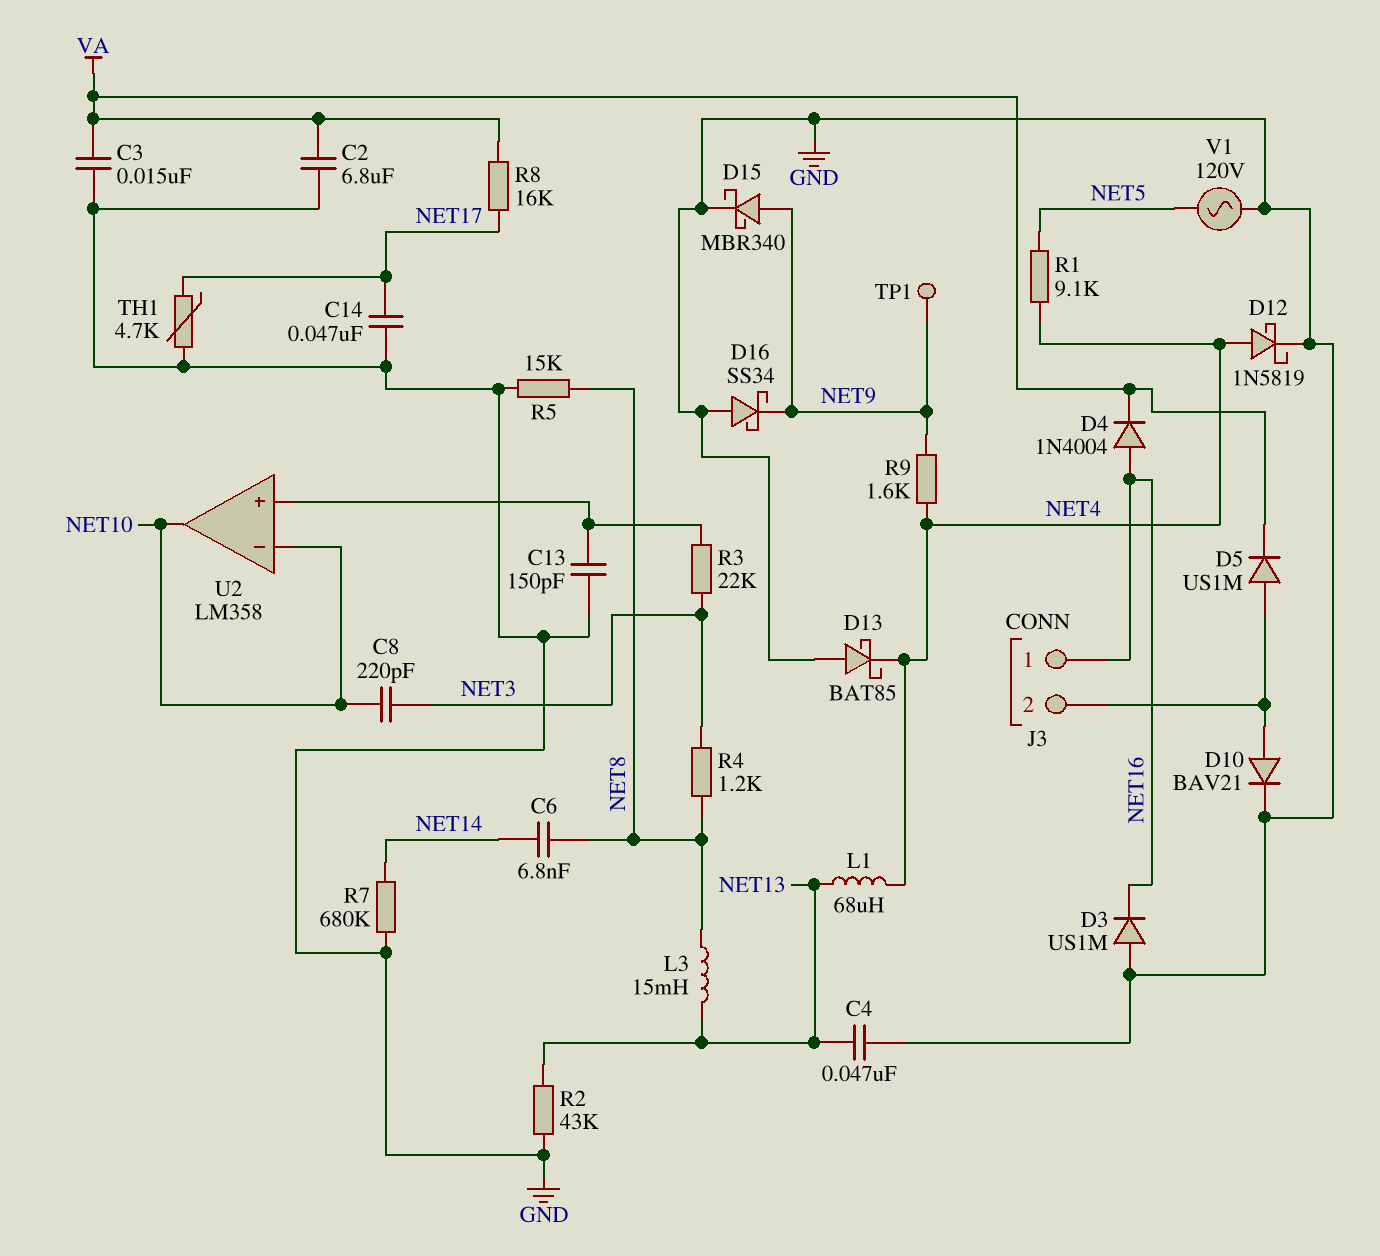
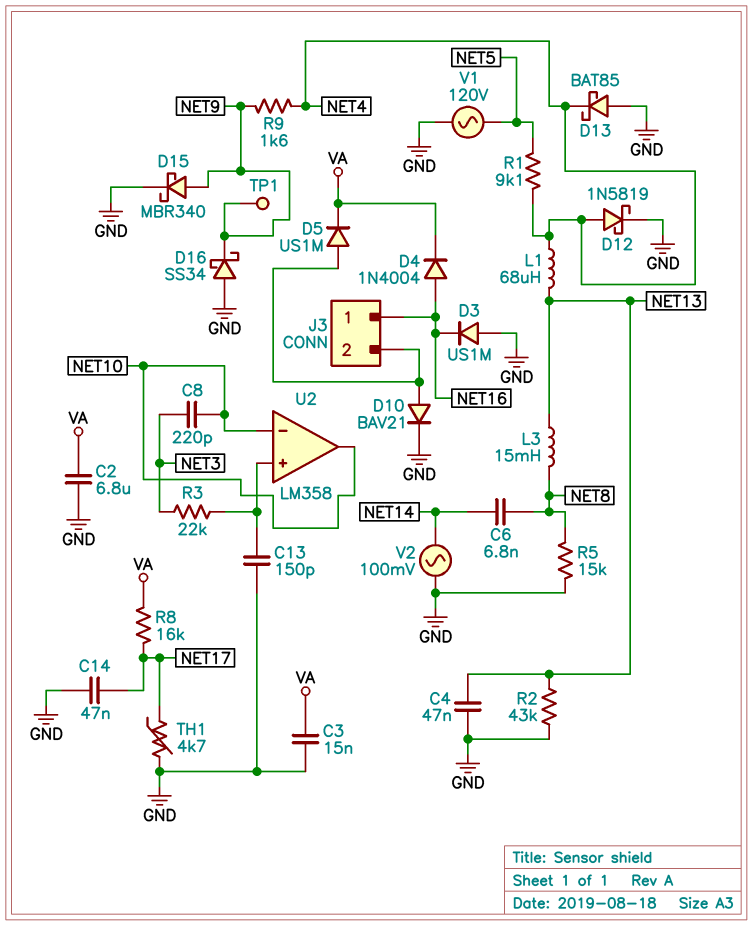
R4: 1.2k (NET3, NET8) -> none
R7: 680k (GND, NET14) -> none
V2: none -> AC 100mV (GND, NET14)

